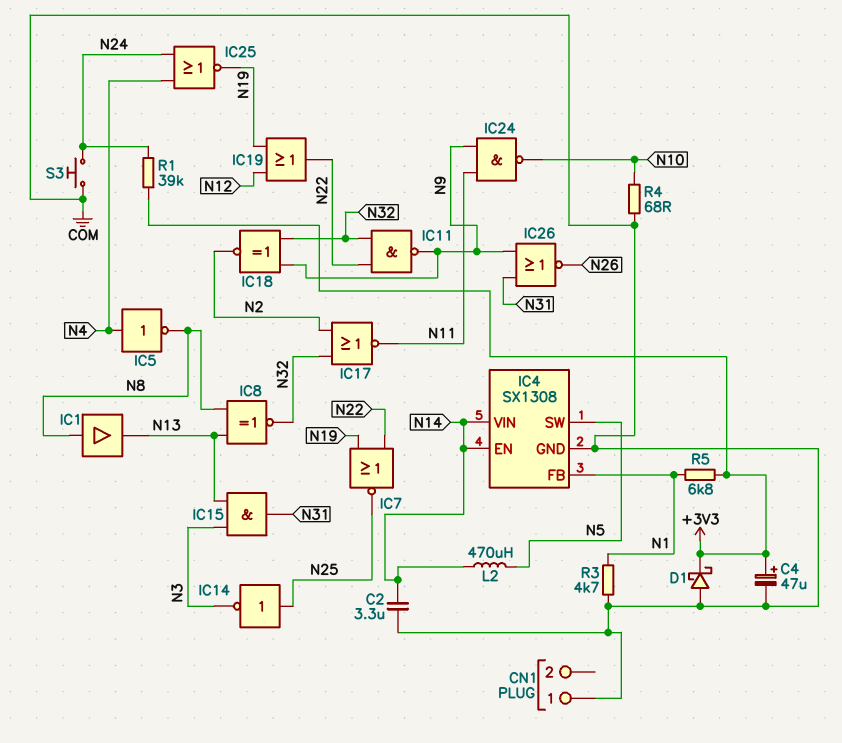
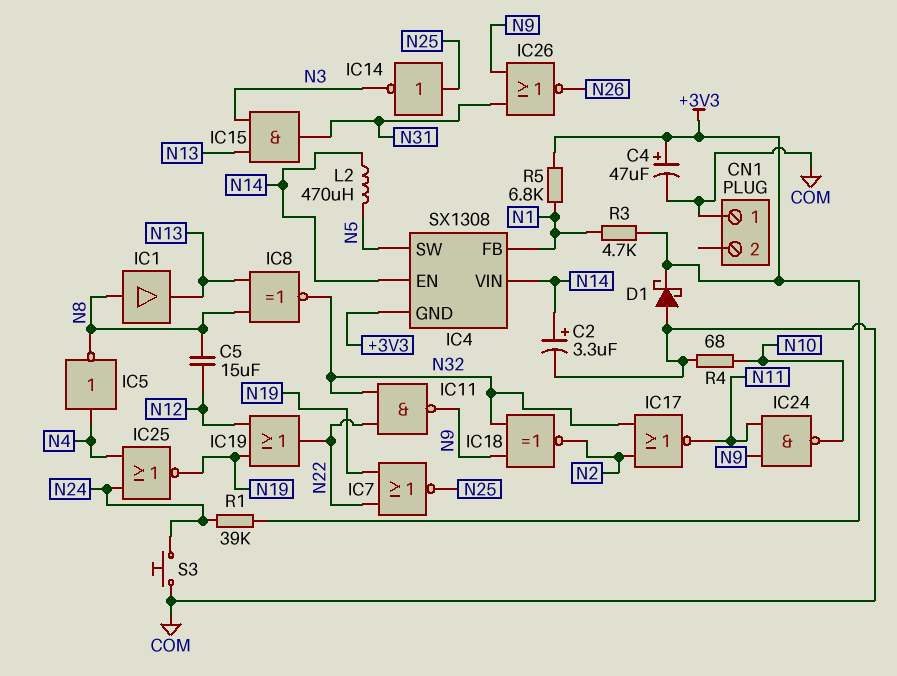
C2: 3.3uF (COM, N14) -> 3.3uF (plus N14, minus COM)
C5: none -> 15uF (N8, N12)
IC4 pin GND: COM -> +3V3
R3: 4.7k (COM, N1) -> 4.7k (+3V3, N1)

